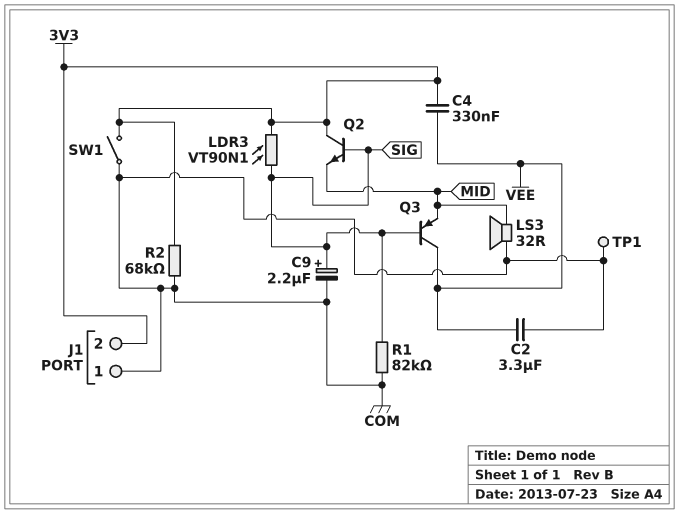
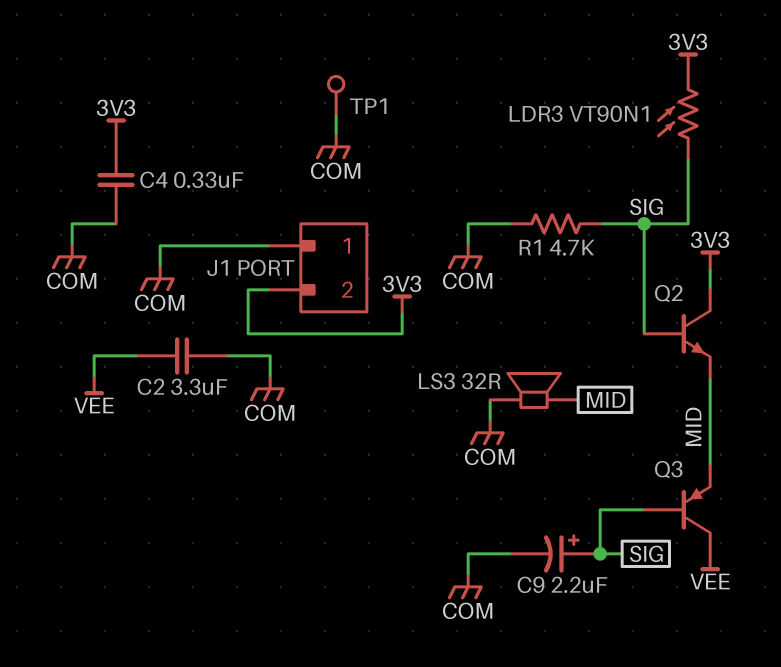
C4: 330nF (3V3, VEE) -> 330nF (3V3, COM)
R1: 82k (COM, SIG) -> 4.7k (COM, SIG)
R2: 68k (3V3, COM) -> none
SW1: switch (3V3, COM) -> none

